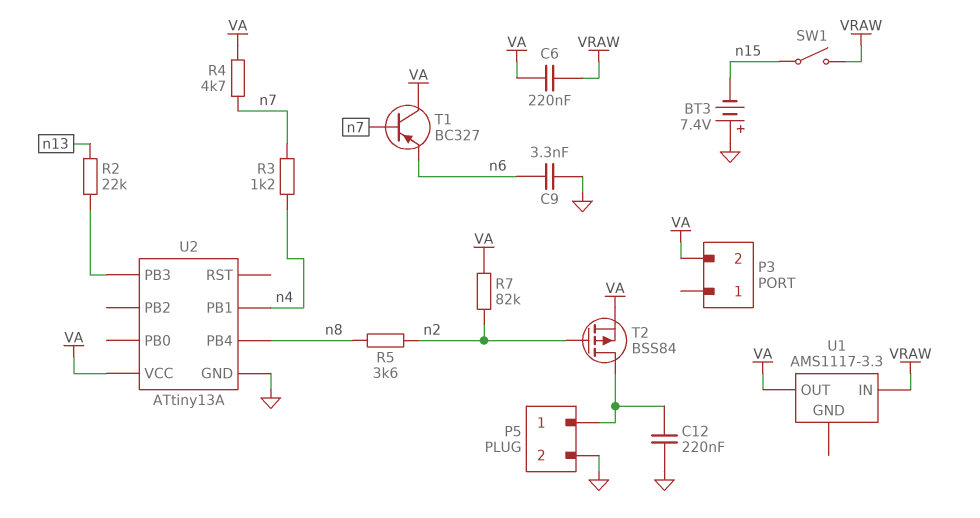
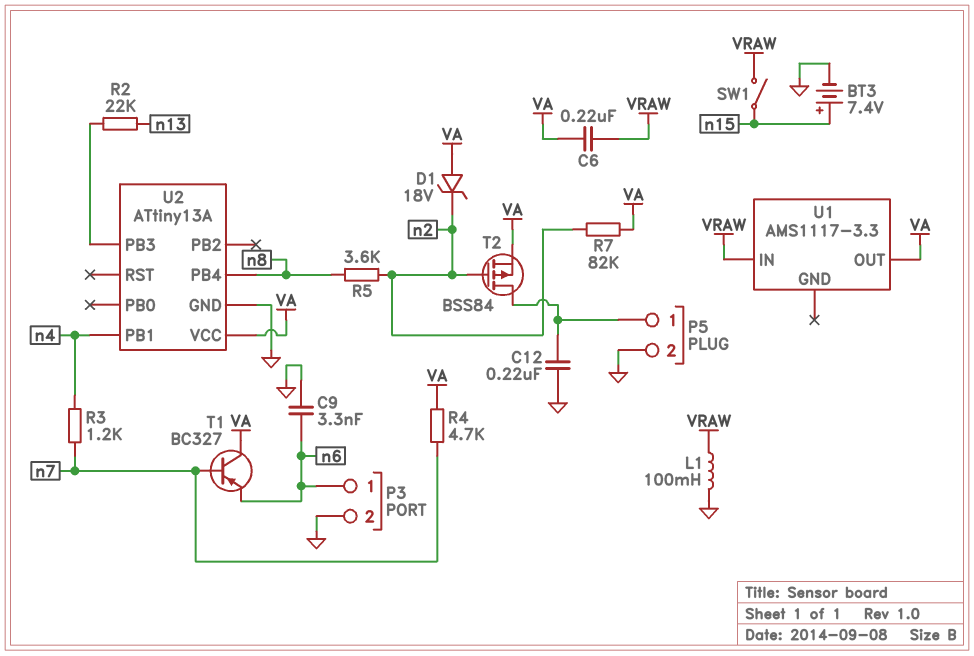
BT3: 7.4V (plus GND, minus n15) -> 7.4V (plus n15, minus GND)
D1: none -> zener 18V (A VA, K n2)
L1: none -> 100mH (GND, VRAW)
P3 pin 1: none -> n6
P3 pin 2: VA -> GND

